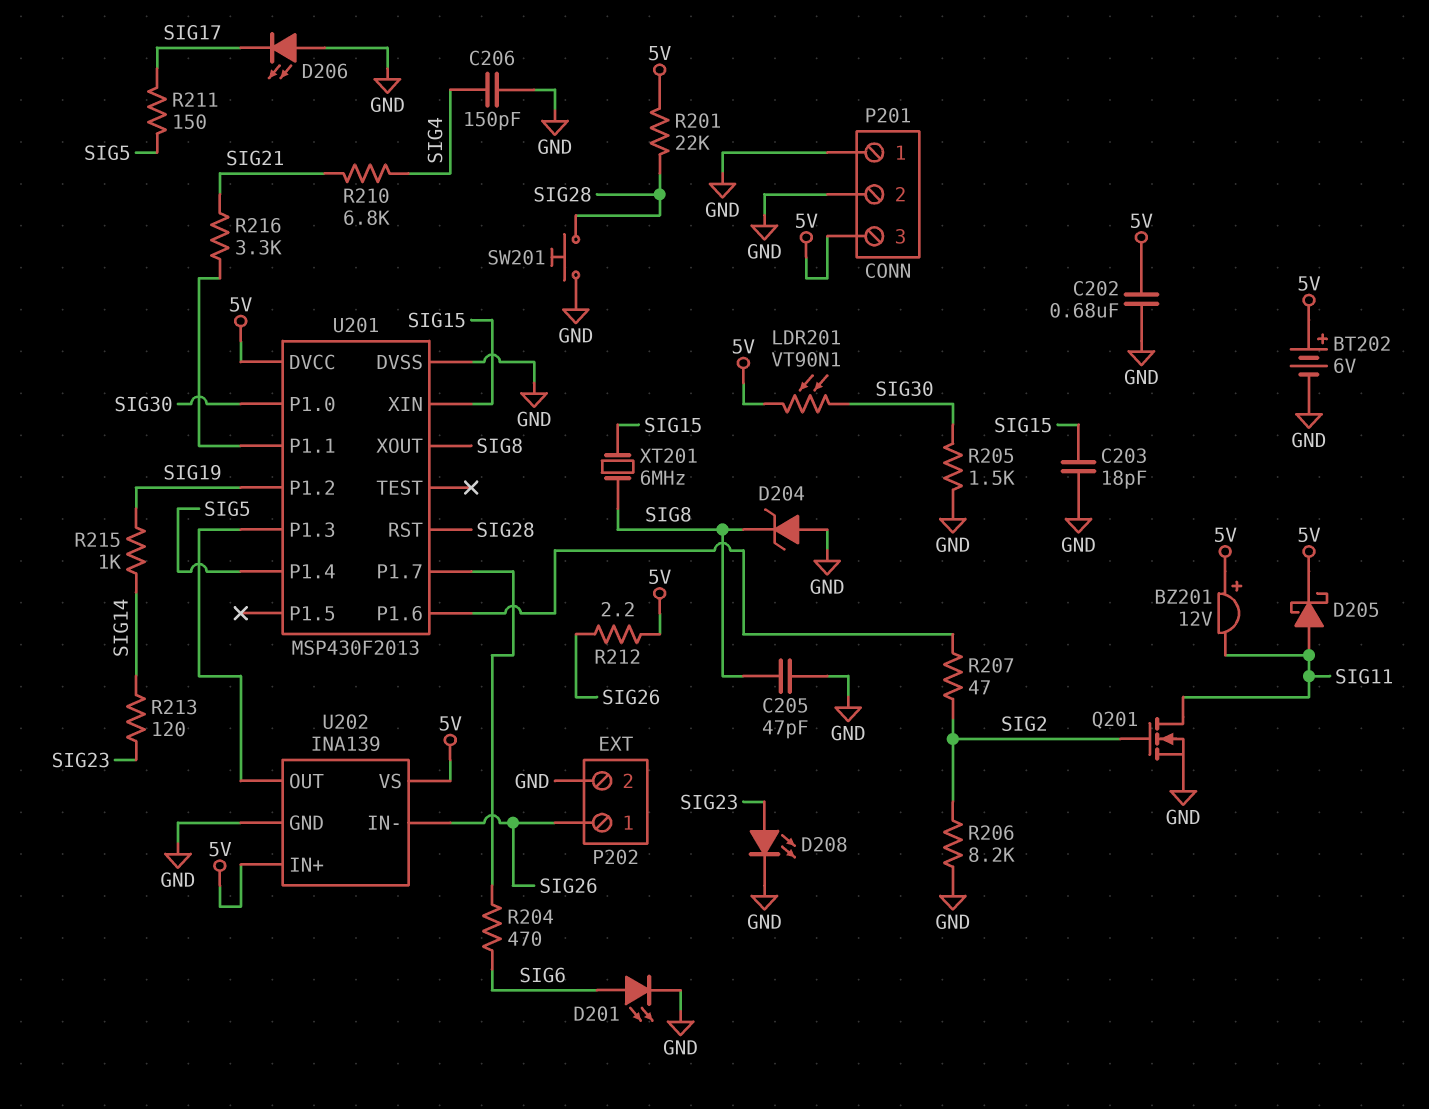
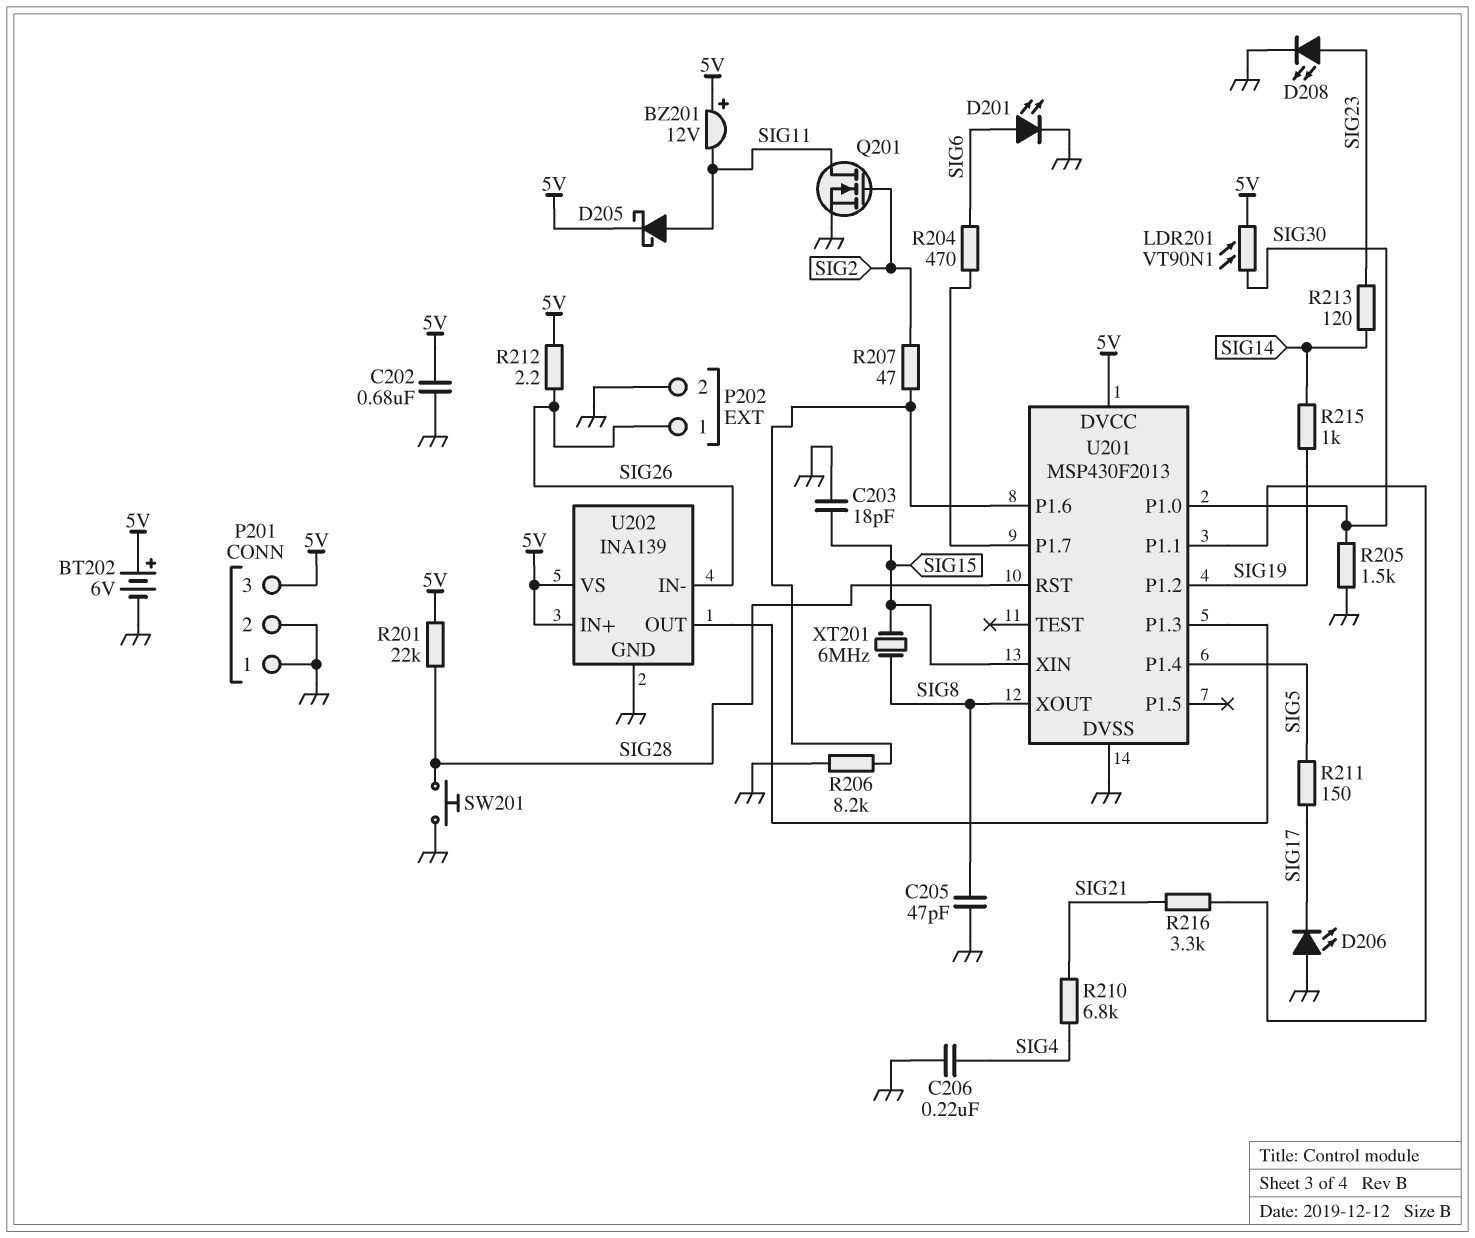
C206: 150pF (GND, SIG4) -> 220nF (GND, SIG4)
D204: zener (A GND, K SIG8) -> none
R206: 8.2k (GND, SIG2) -> 8.2k (GND, U201/P1.6)

